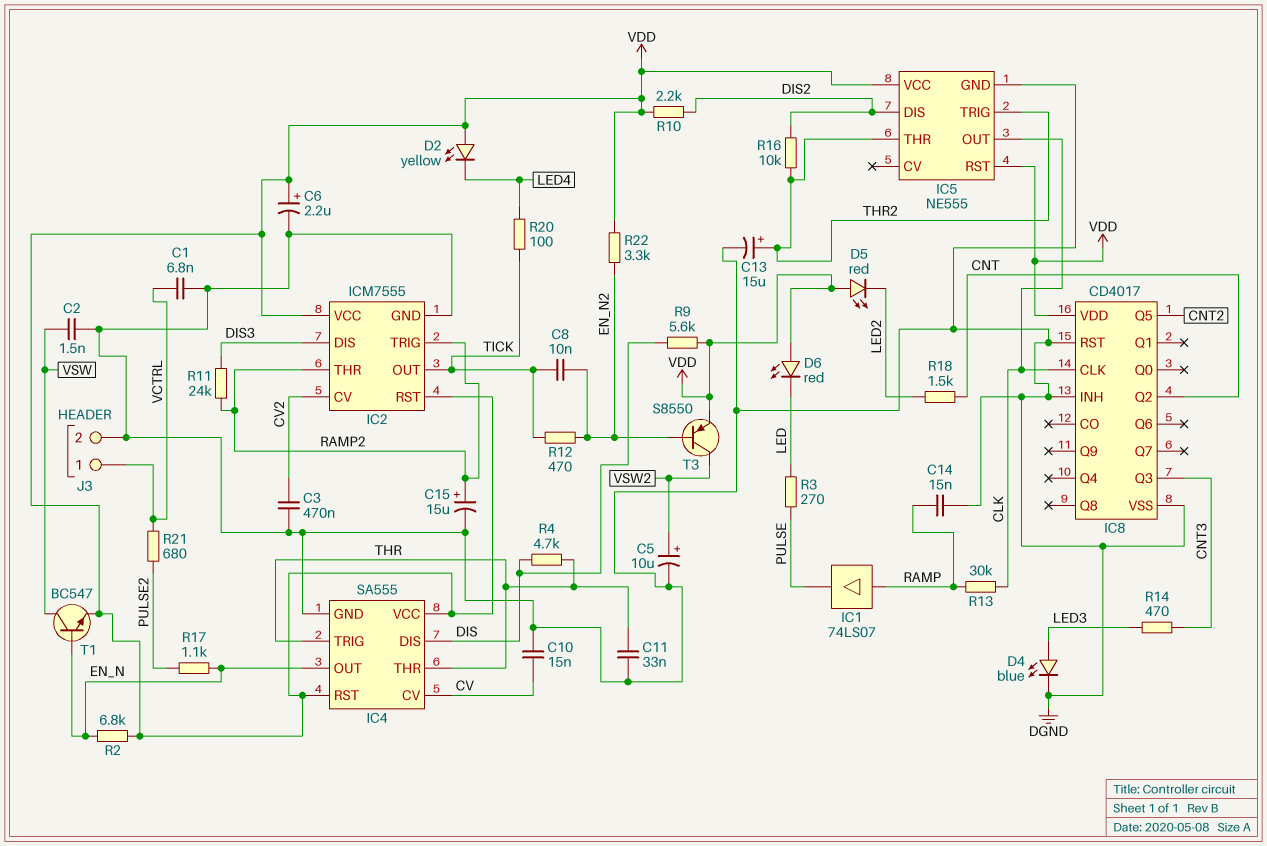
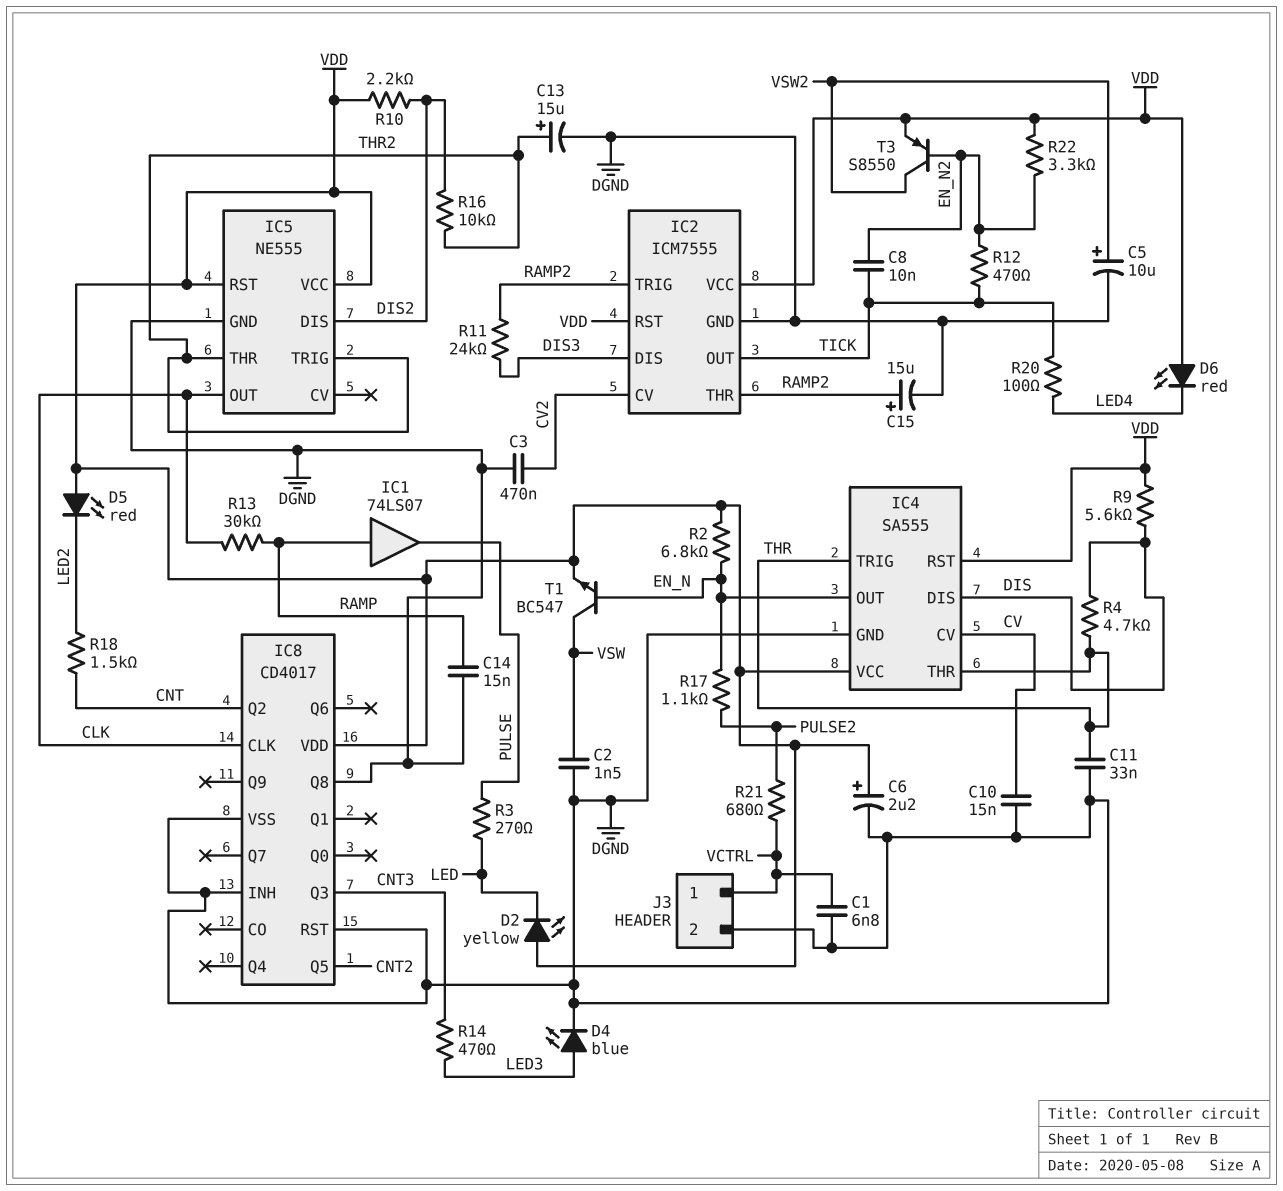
D2: LED yellow (A VDD, K LED4) -> LED yellow (A VDD, K LED)
D6: LED red (A VDD, K LED) -> LED red (A VDD, K LED4)
IC8 pin Q8: none -> DGND

